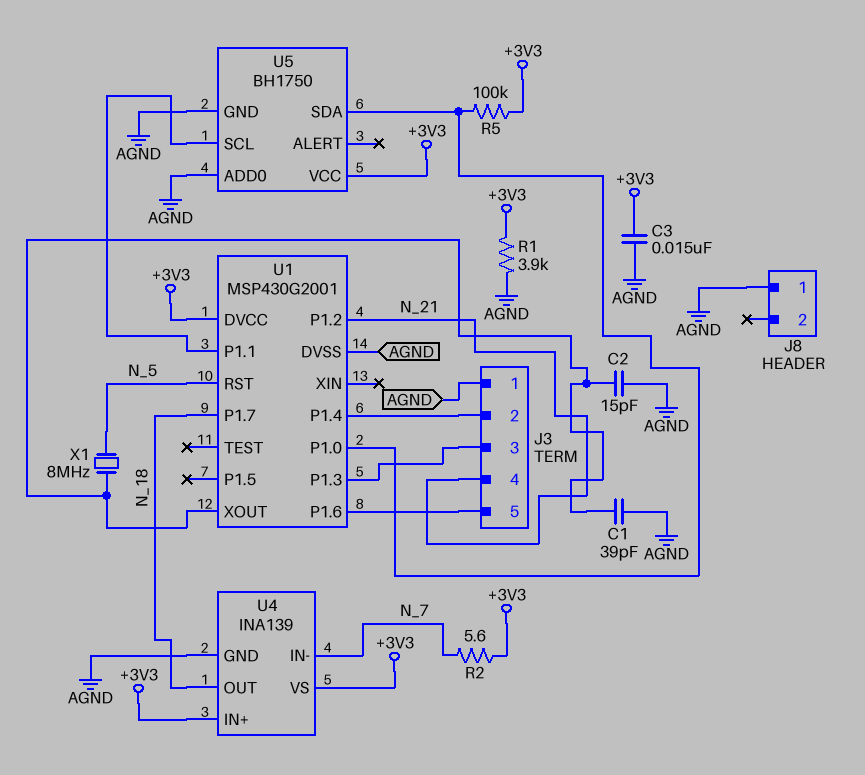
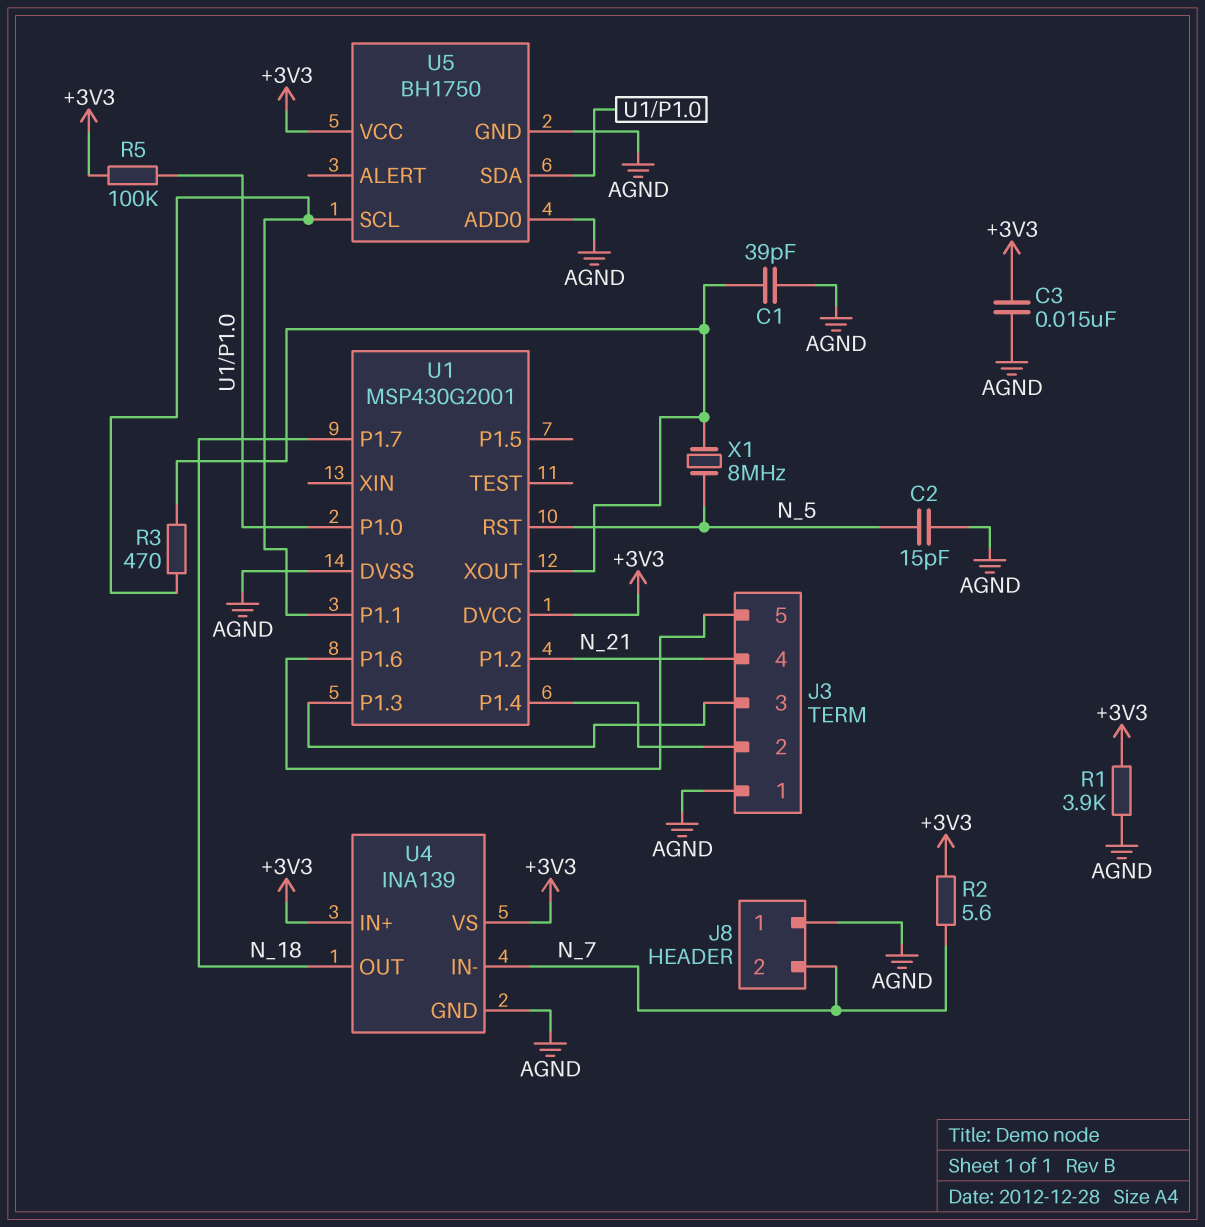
C2: 15pF (AGND, U1/XOUT) -> 15pF (AGND, N_5)
J8 pin 2: none -> N_7
R3: none -> 470 (U1/P1.1, U1/XOUT)

